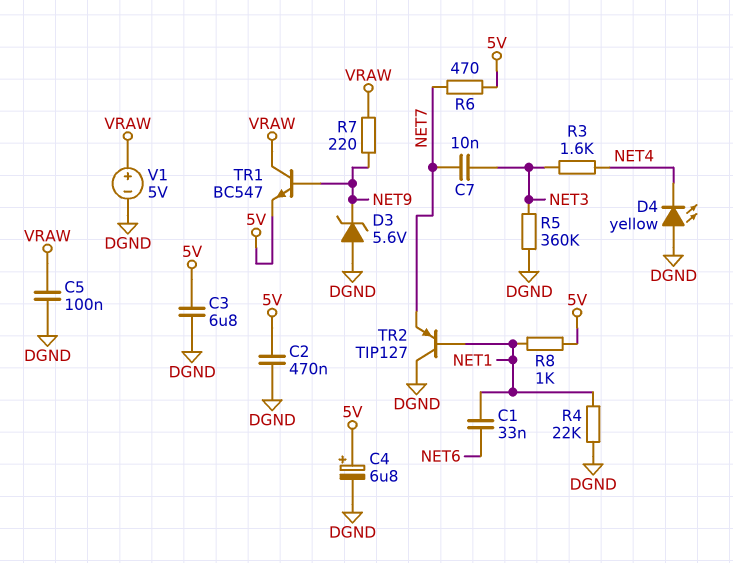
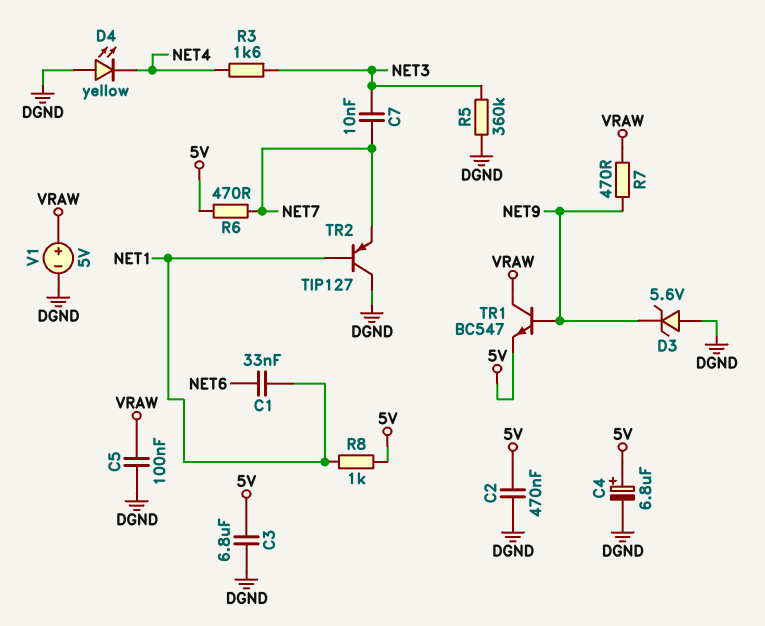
R4: 22k (DGND, NET1) -> none
R7: 220 (NET9, VRAW) -> 470 (NET9, VRAW)

